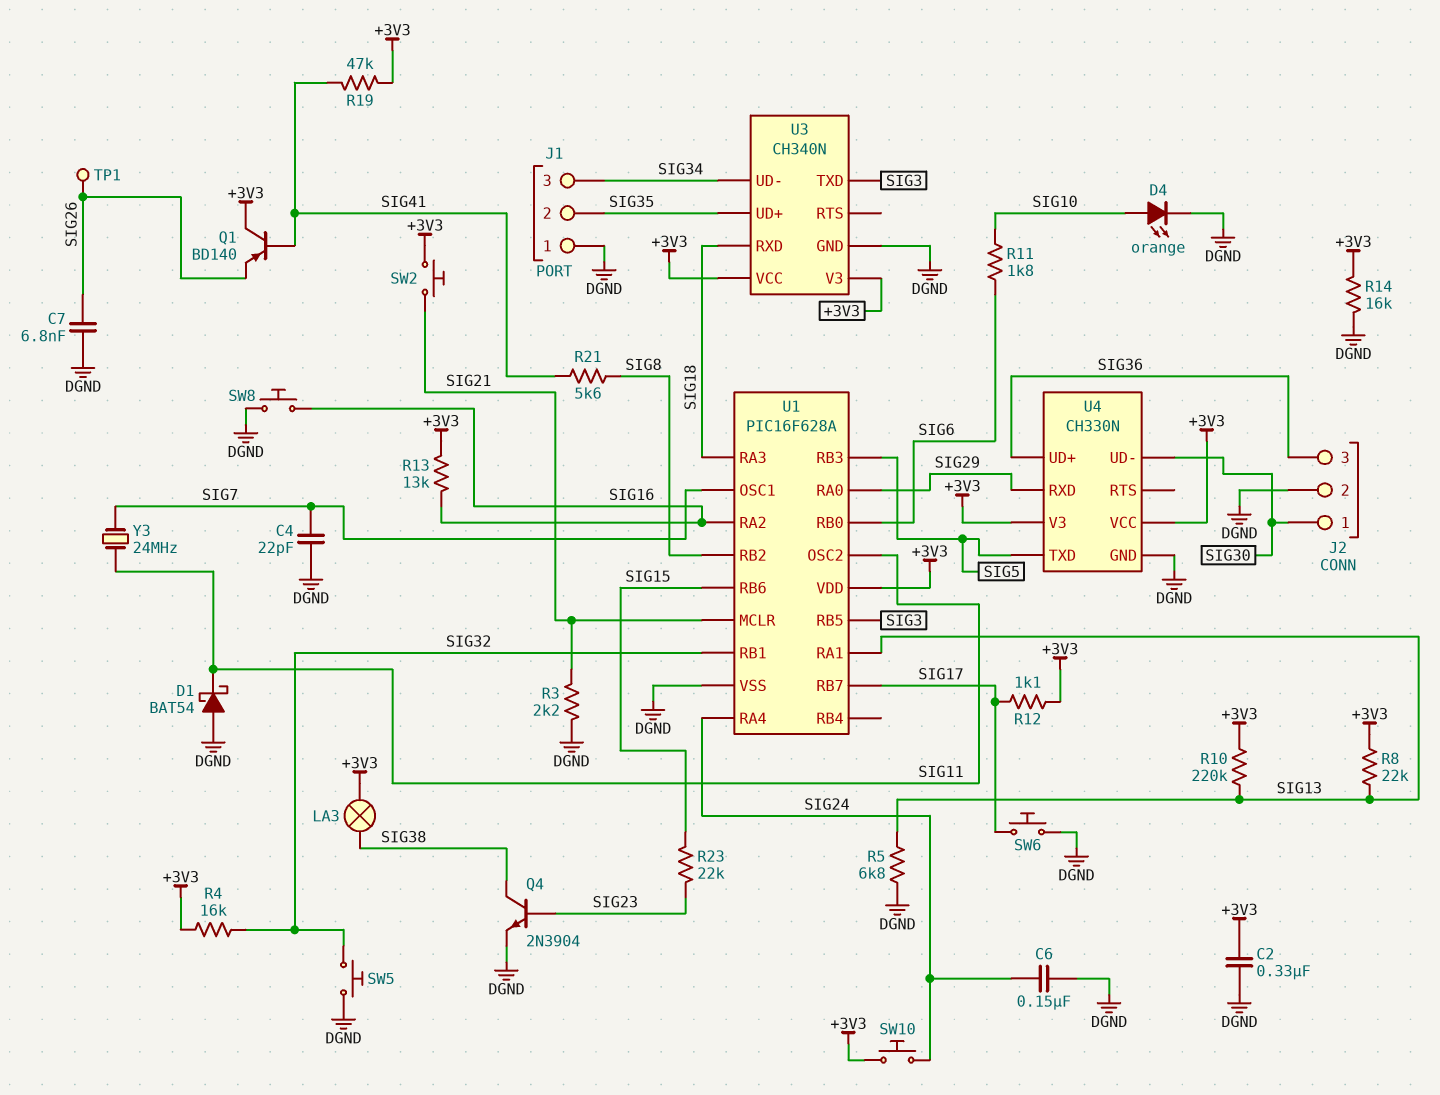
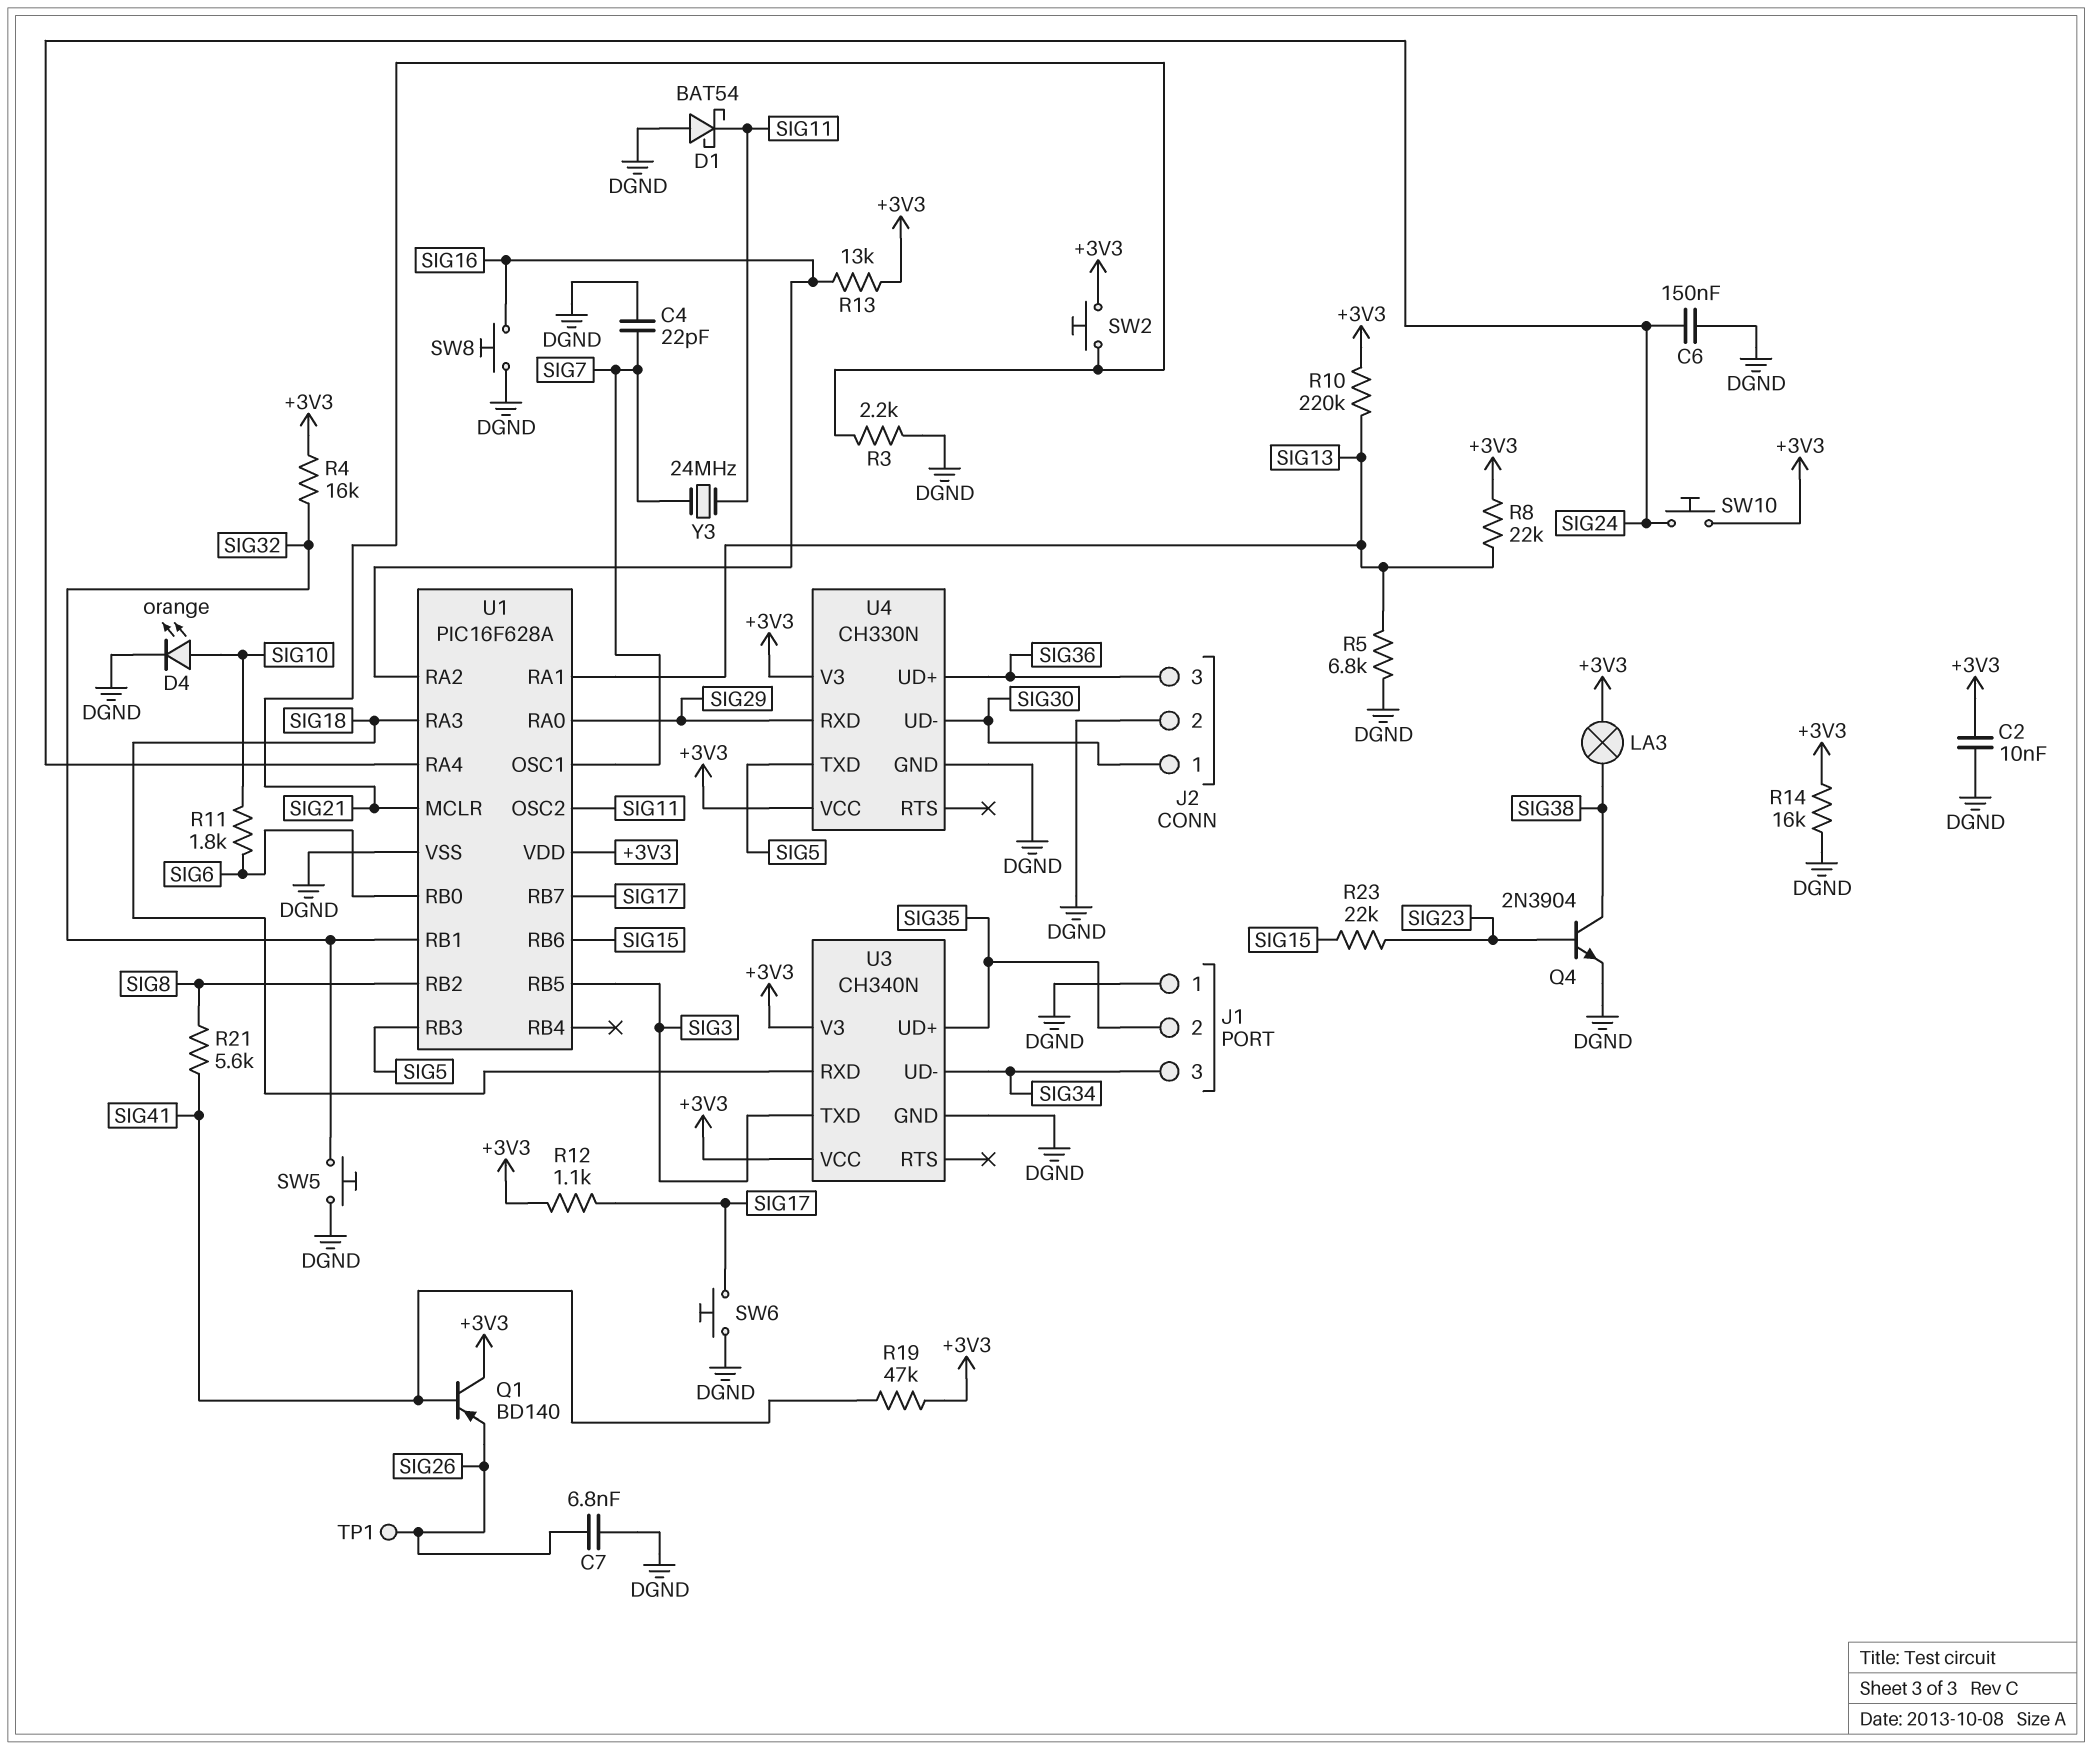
C2: 330nF (+3V3, DGND) -> 10nF (+3V3, DGND)

